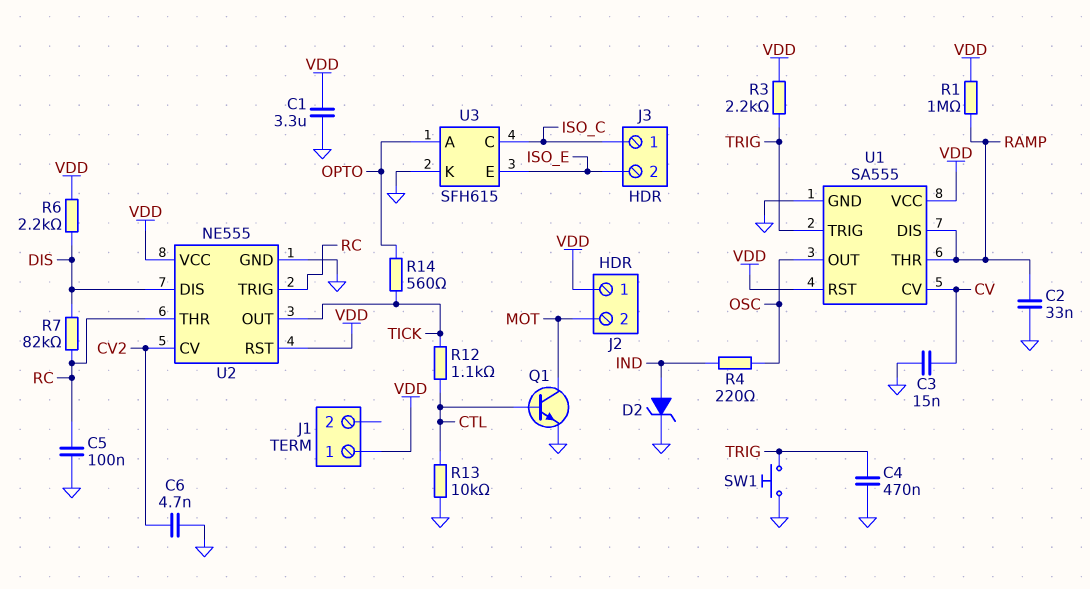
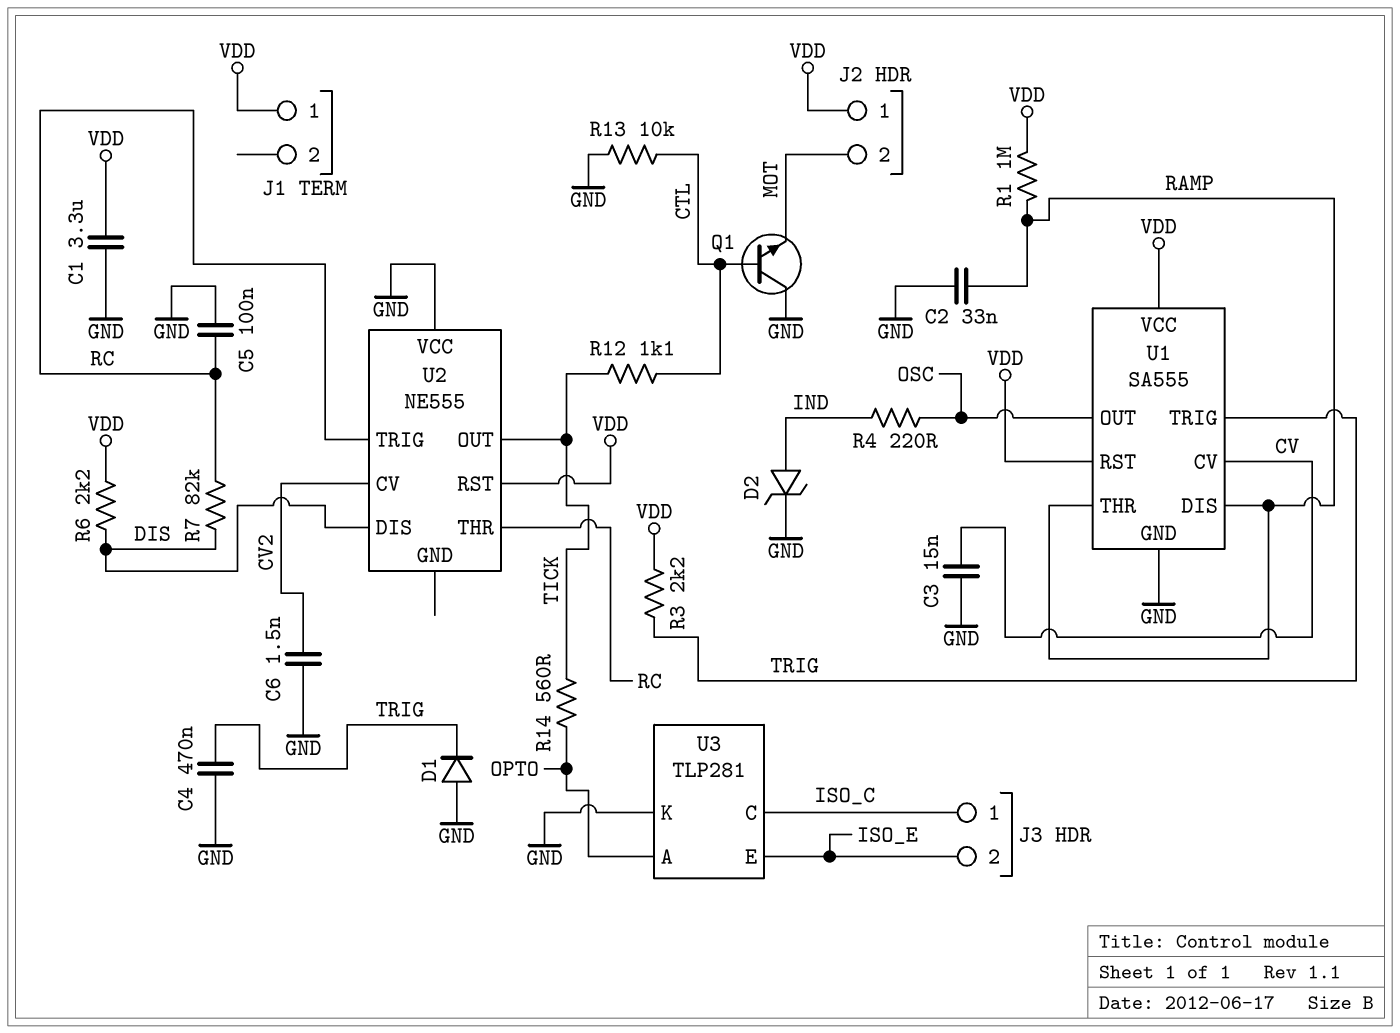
C6: 4.7nF (CV2, GND) -> 1.5nF (CV2, GND)
D1: none -> diode (A GND, K TRIG)
Q1: NPN (B CTL, C MOT, E GND) -> NPN (B CTL, C GND, E MOT)
SW1: button (GND, TRIG) -> none
U2 pin GND: GND -> none
U2 pin VCC: VDD -> GND
U3: SFH615 -> TLP281

